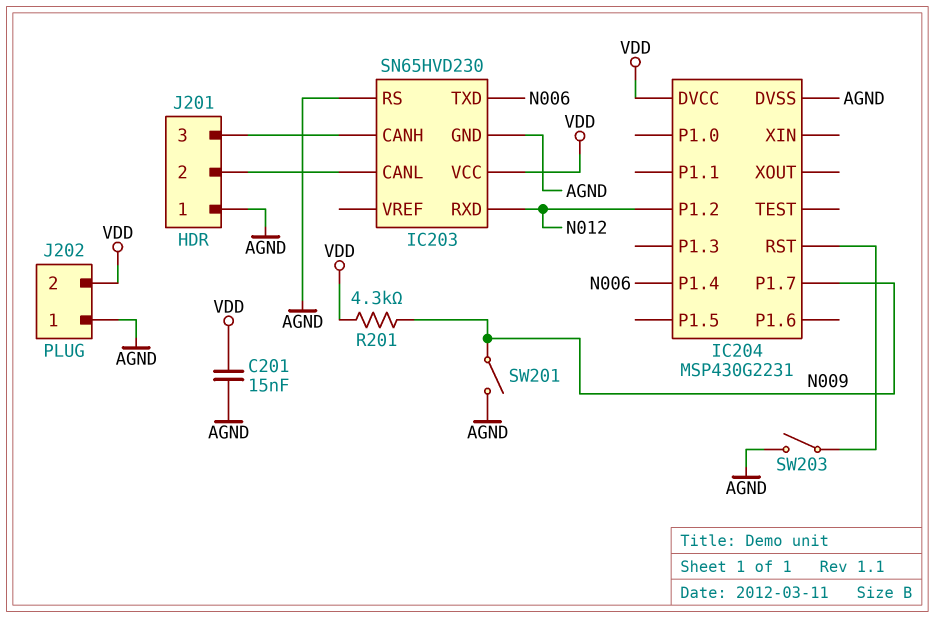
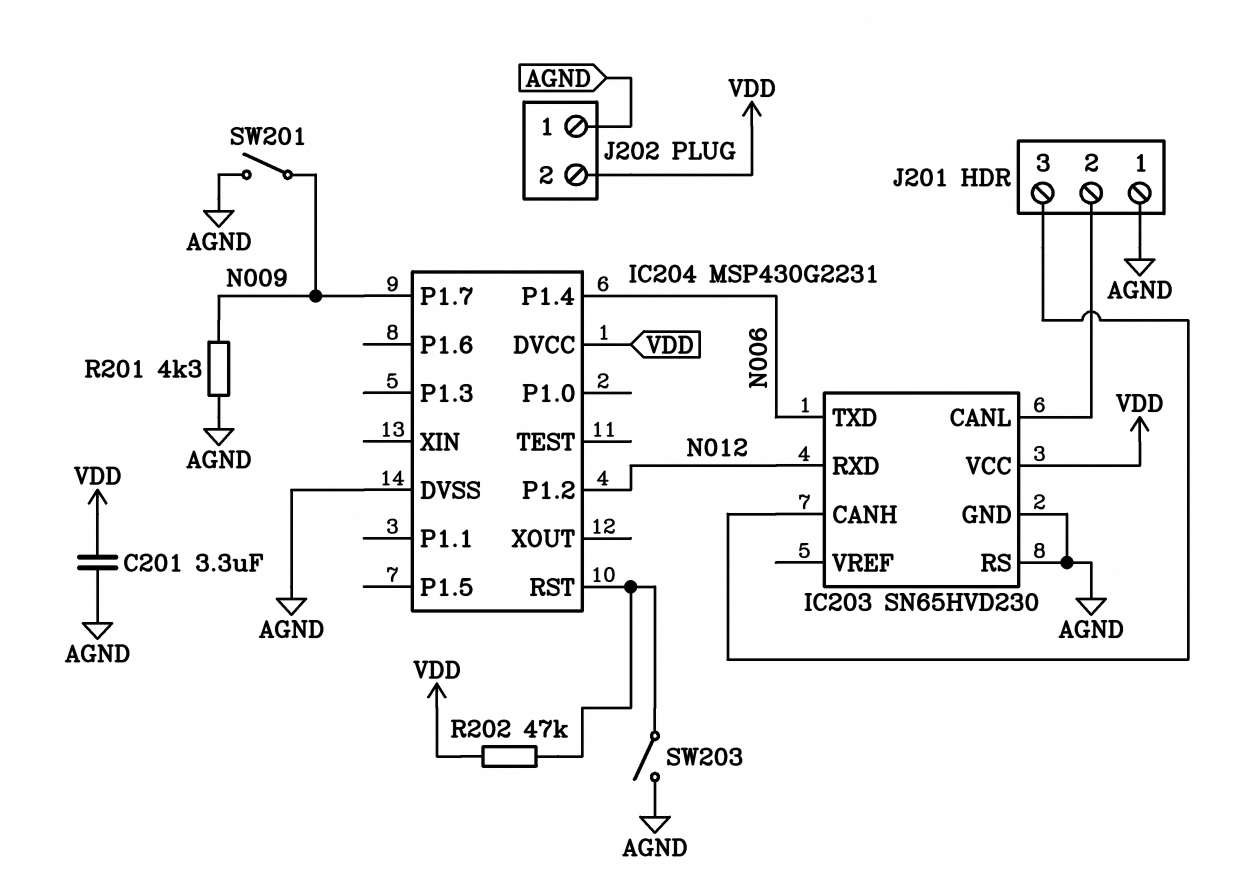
C201: 15nF (AGND, VDD) -> 3.3uF (AGND, VDD)
R201: 4.3k (N009, VDD) -> 4.3k (AGND, N009)
R202: none -> 47k (IC204/RST, VDD)

